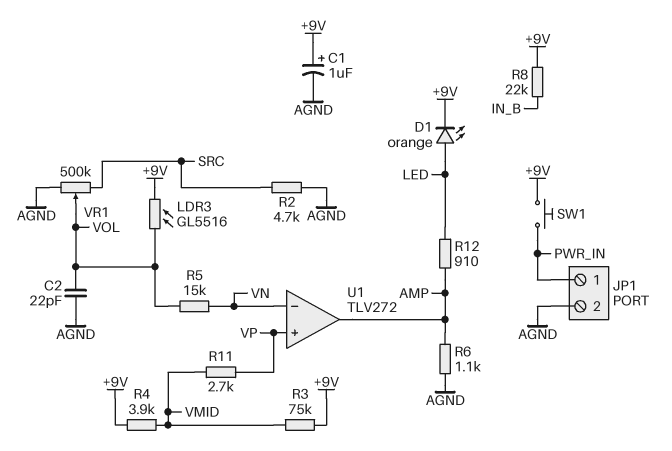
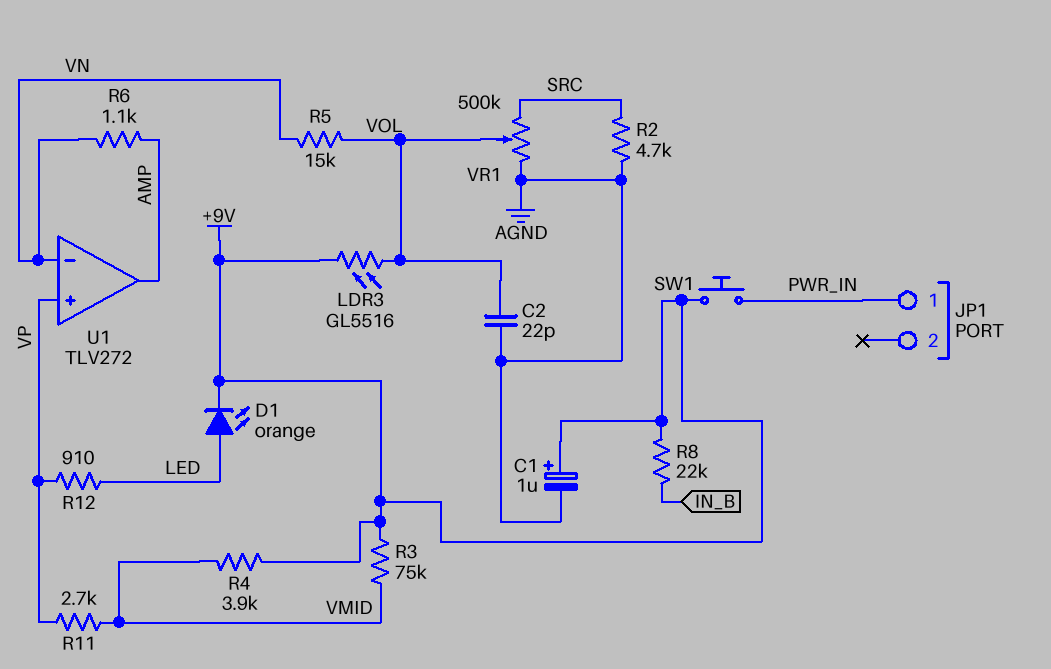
JP1 pin 2: AGND -> none
R6: 1.1k (AGND, AMP) -> 1.1k (AMP, VN)
R12: 910 (AMP, LED) -> 910 (LED, VP)

